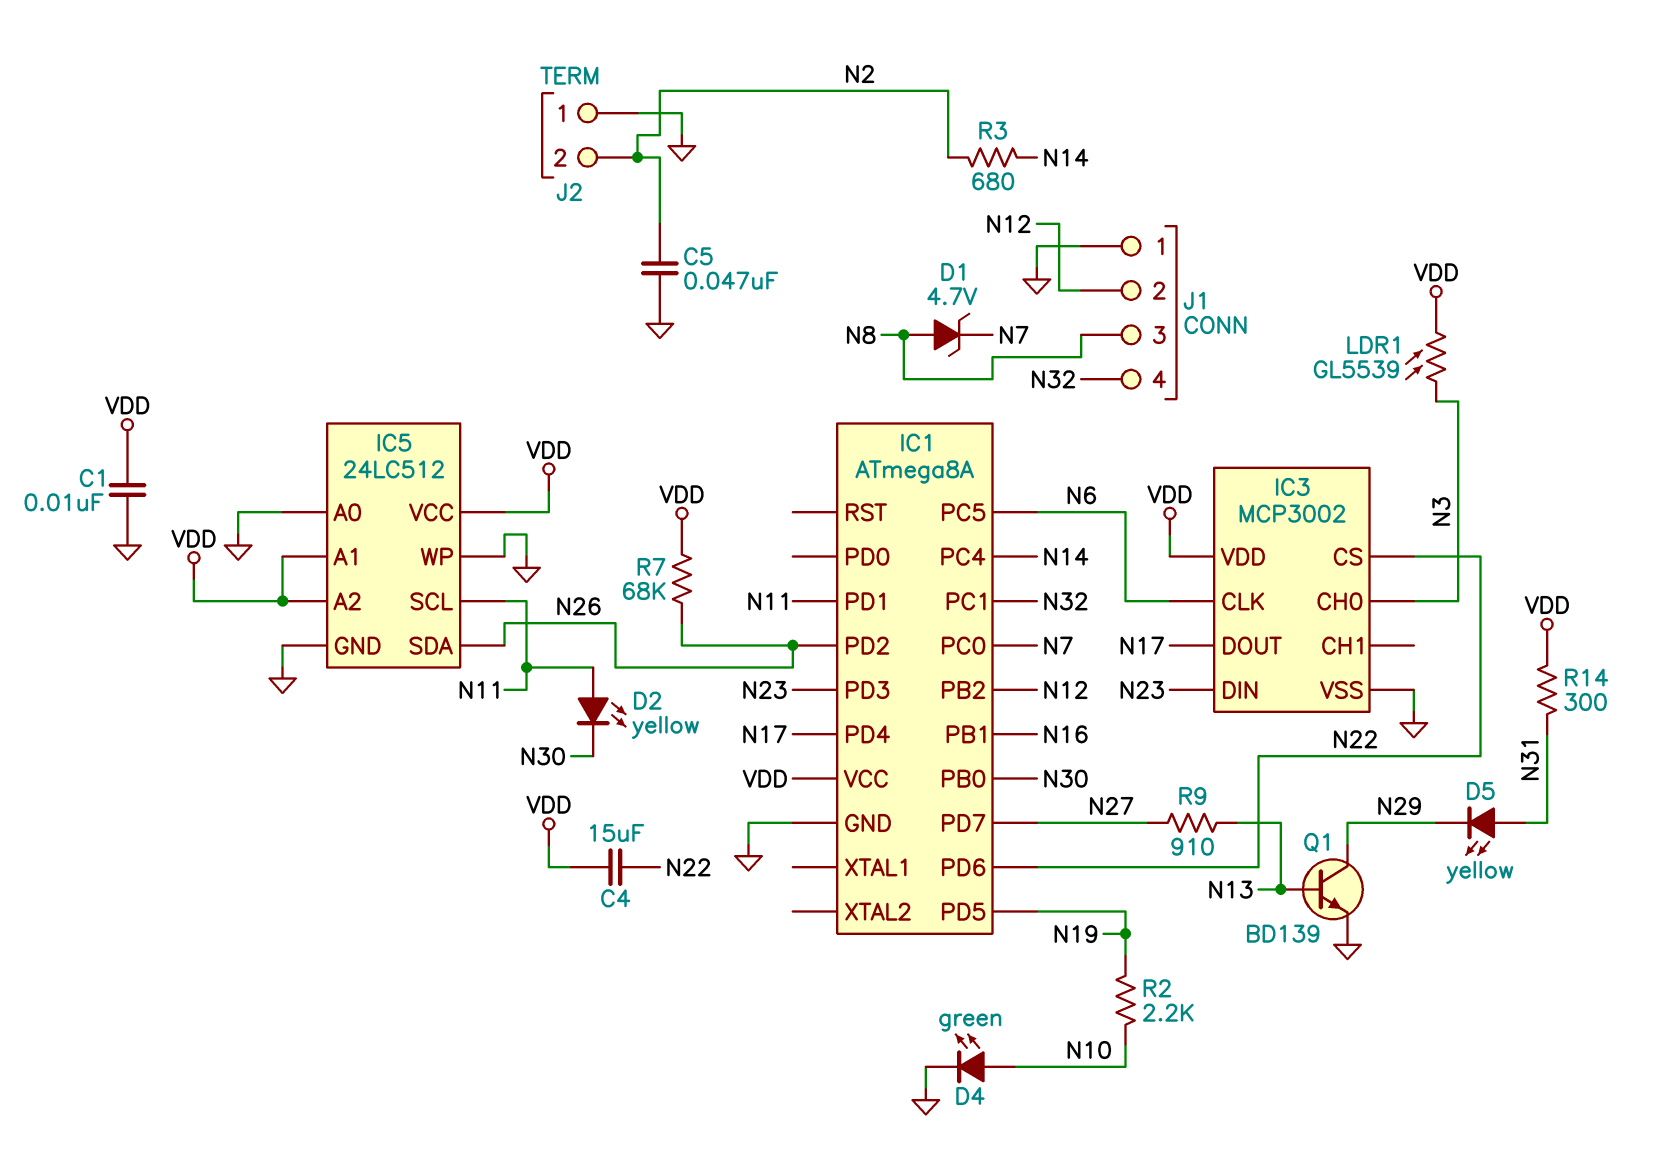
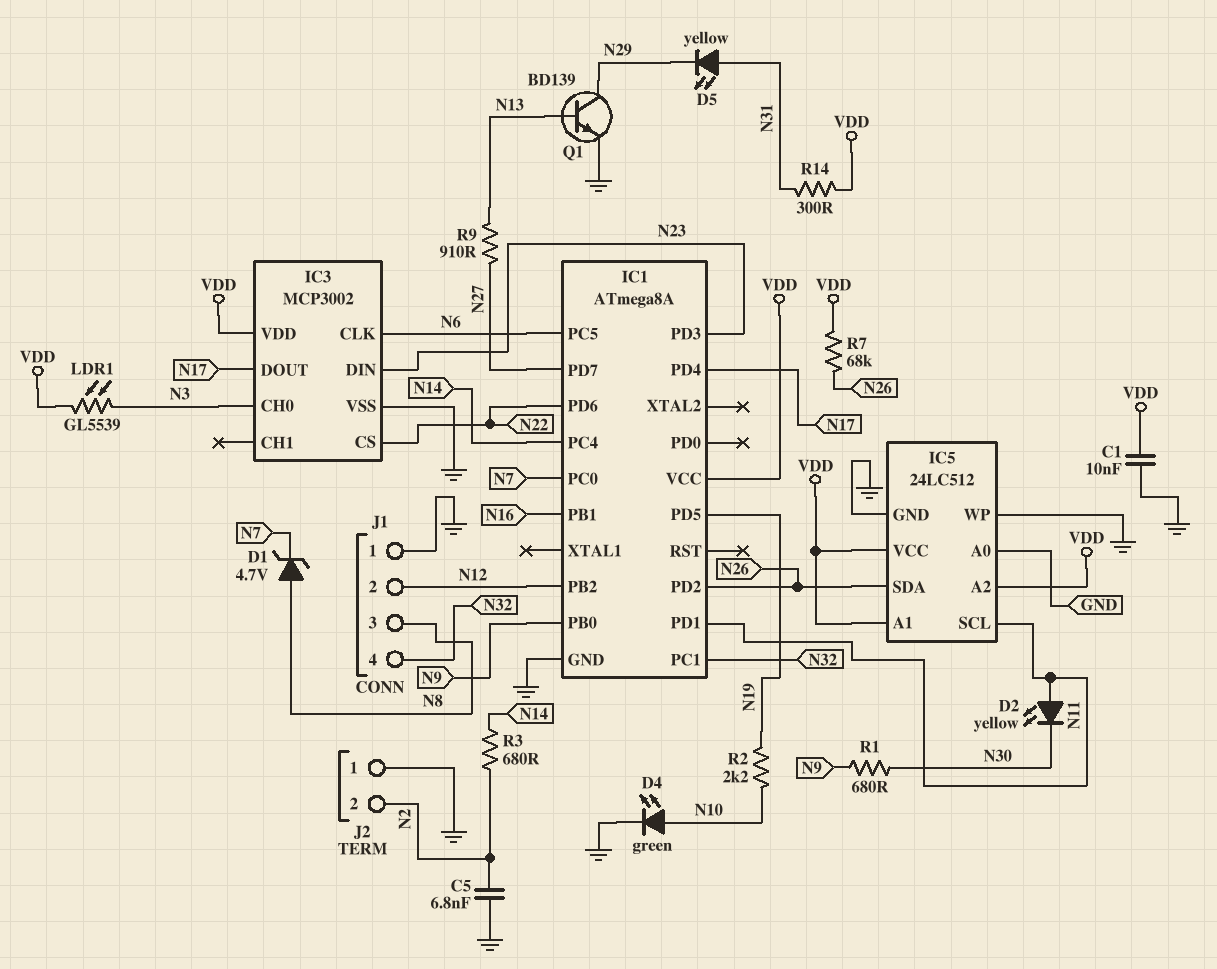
C4: 15uF (N22, VDD) -> none
C5: 47nF (GND, N2) -> 6.8nF (GND, N2)
IC1 pin PB0: N30 -> N9
R1: none -> 680 (N9, N30)

